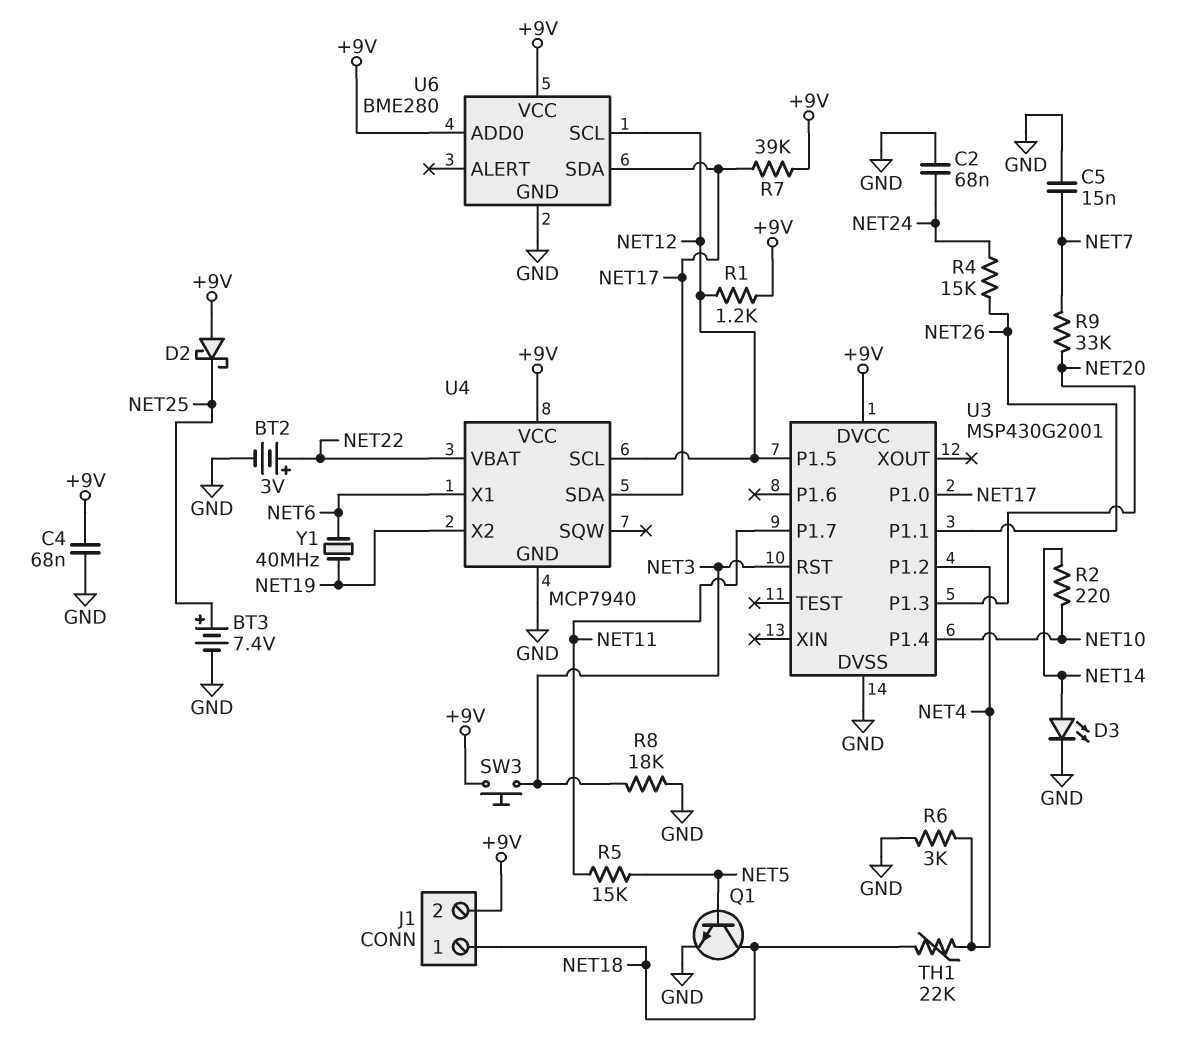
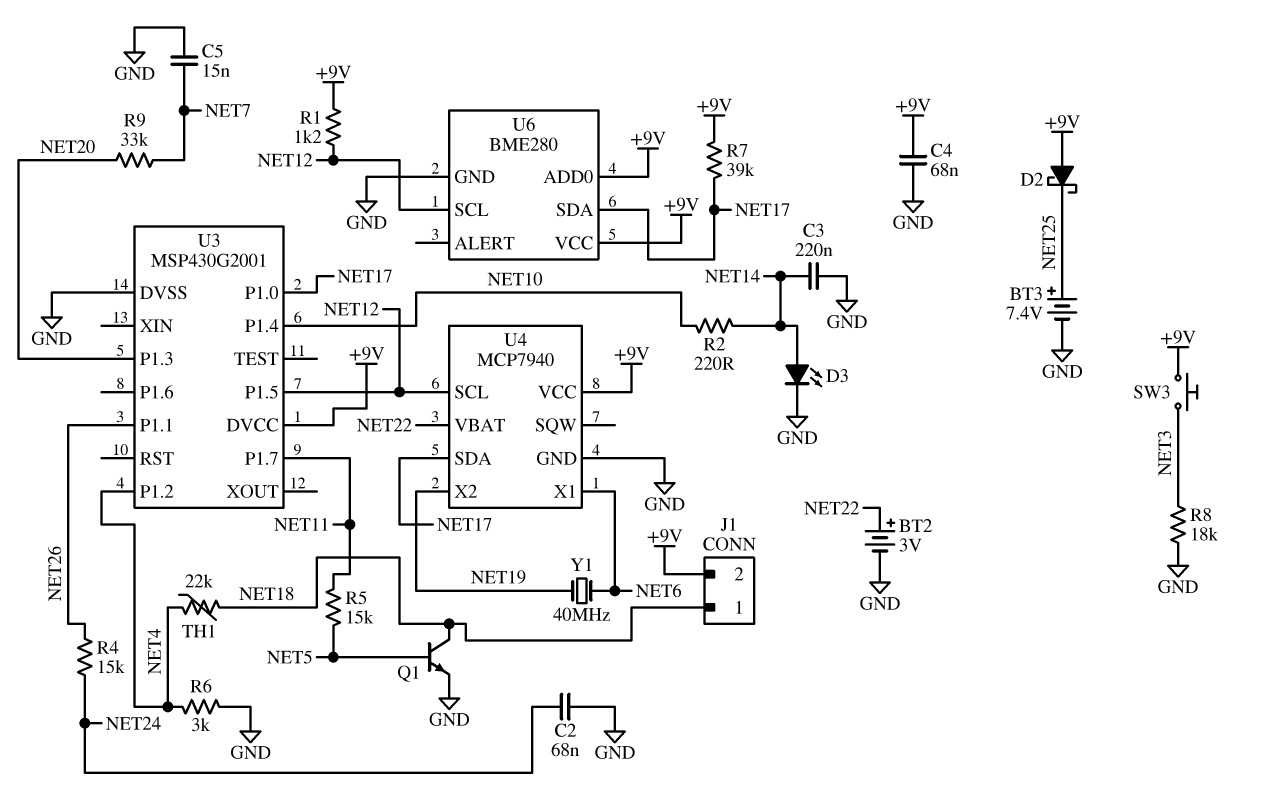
C3: none -> 220nF (GND, NET14)
U3 pin RST: NET3 -> none

